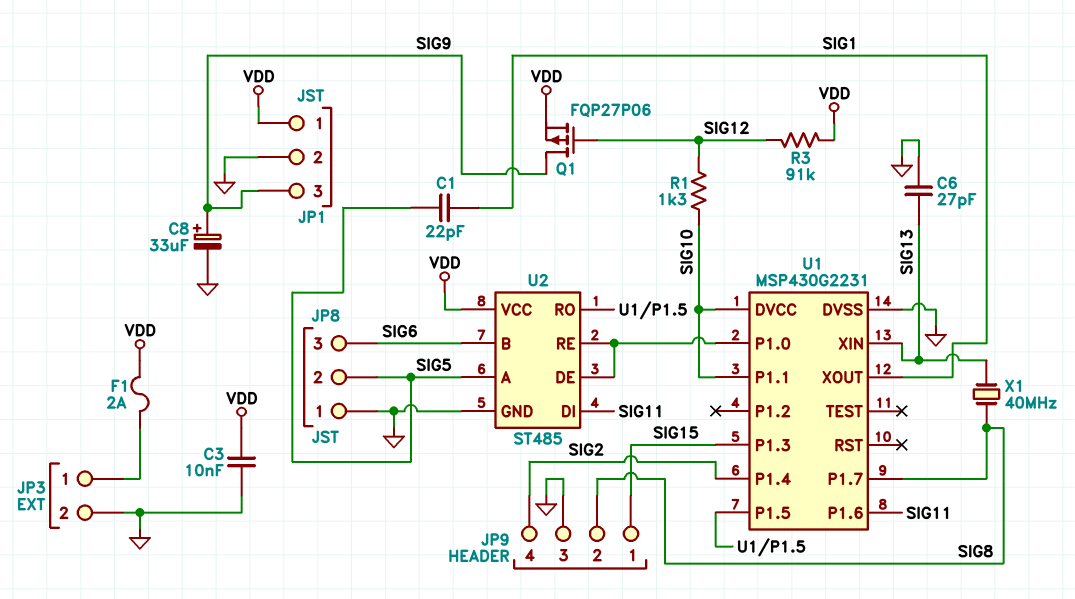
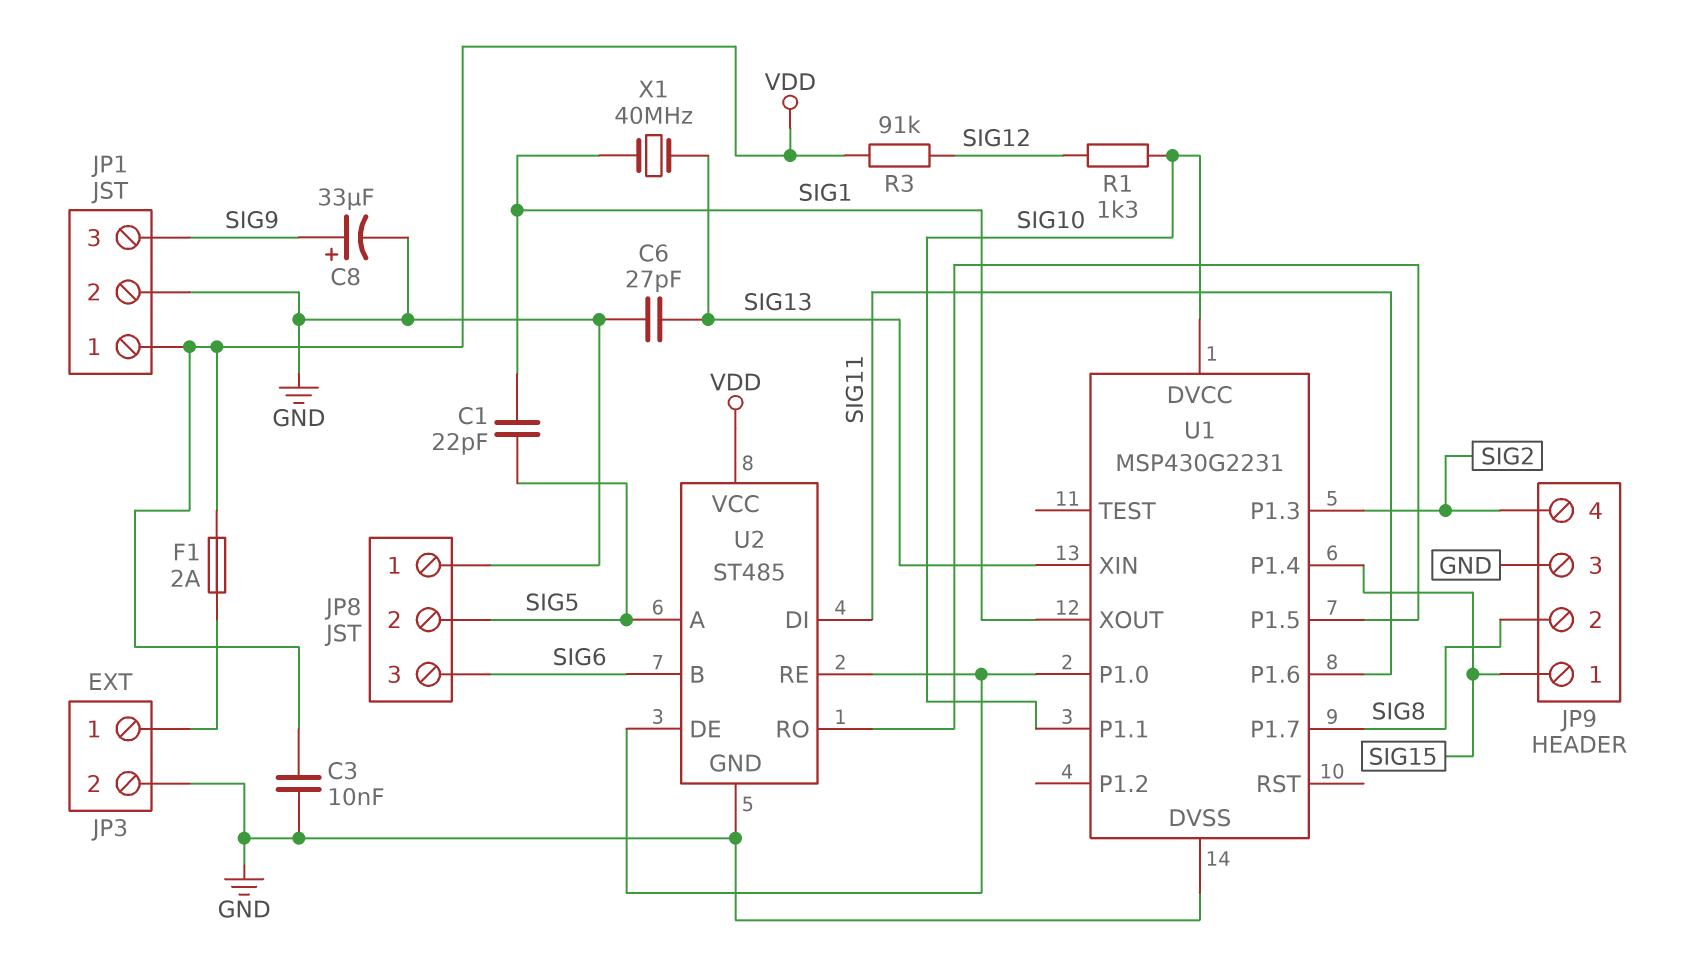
Q1: PMOS FQP27P06 (G SIG12, D SIG9, S VDD) -> none
U1 pin P1.3: SIG15 -> SIG2
U1 pin P1.4: SIG2 -> SIG15
X1: 40MHz (SIG8, SIG13) -> 40MHz (SIG1, SIG13)

